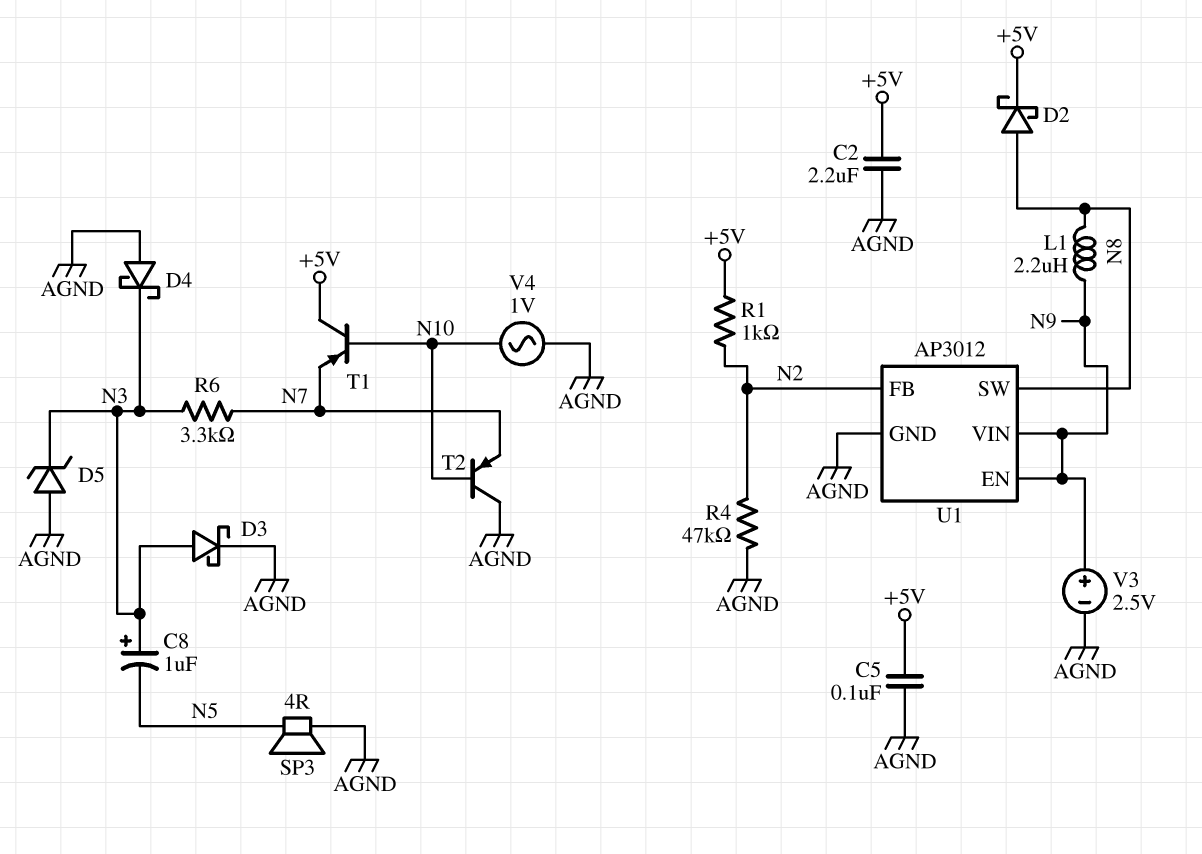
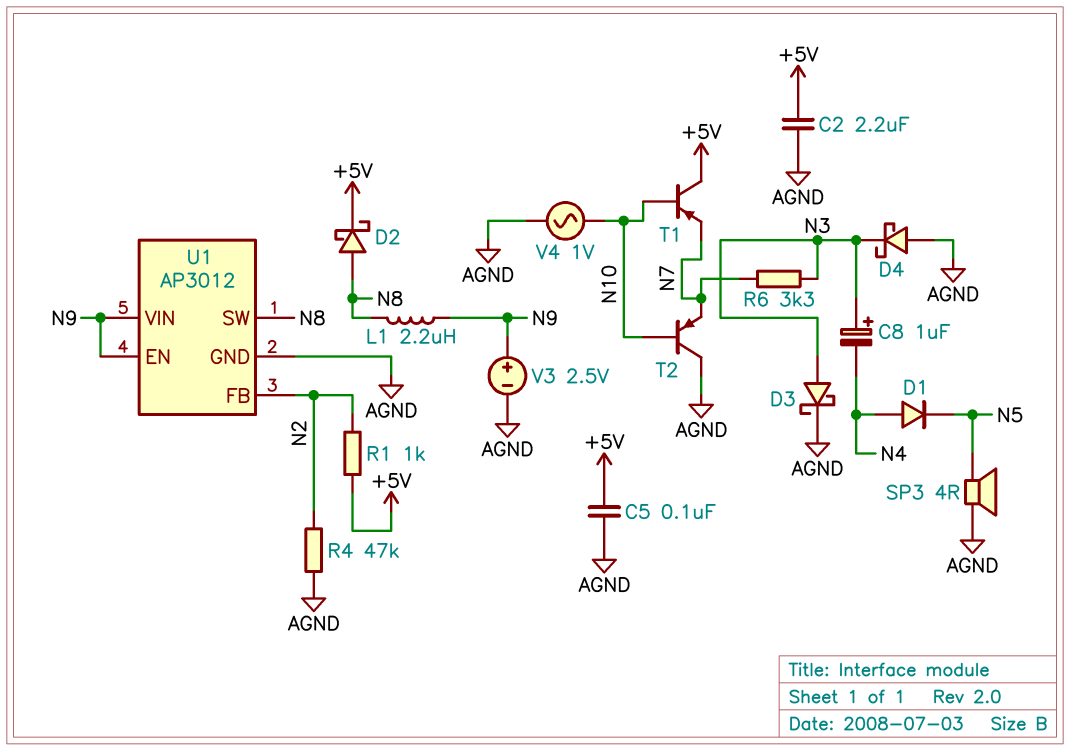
C8: 1uF (plus N3, minus N5) -> 1uF (plus N3, minus N4)
D1: none -> diode (A N4, K N5)
D5: zener (A AGND, K N3) -> none

